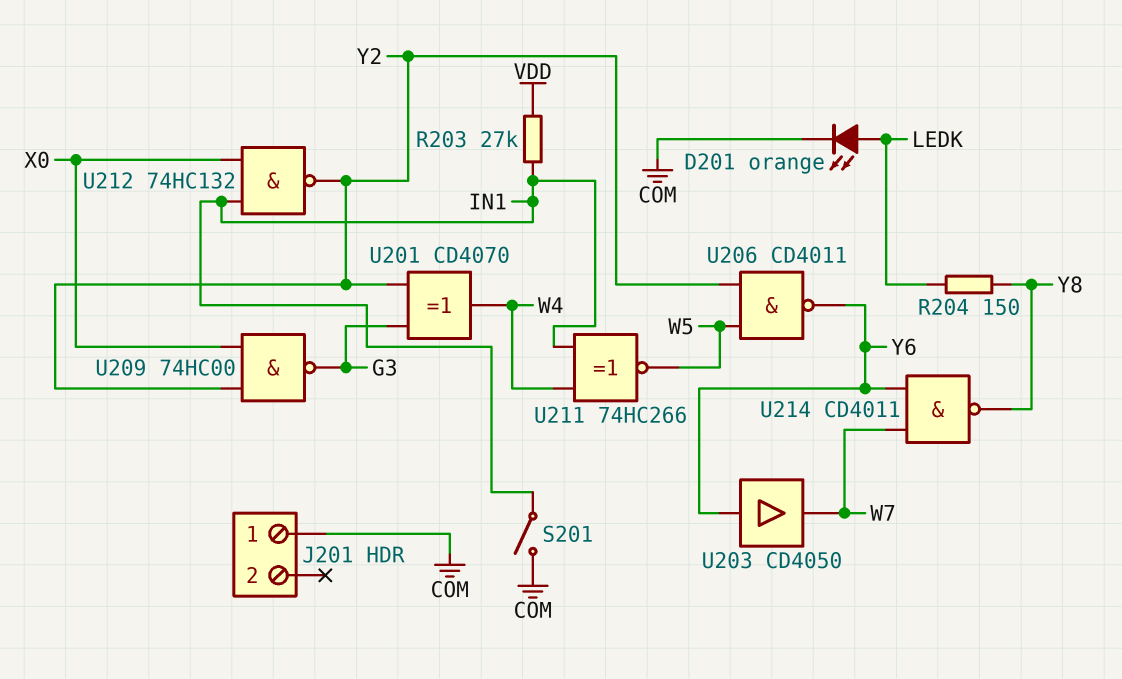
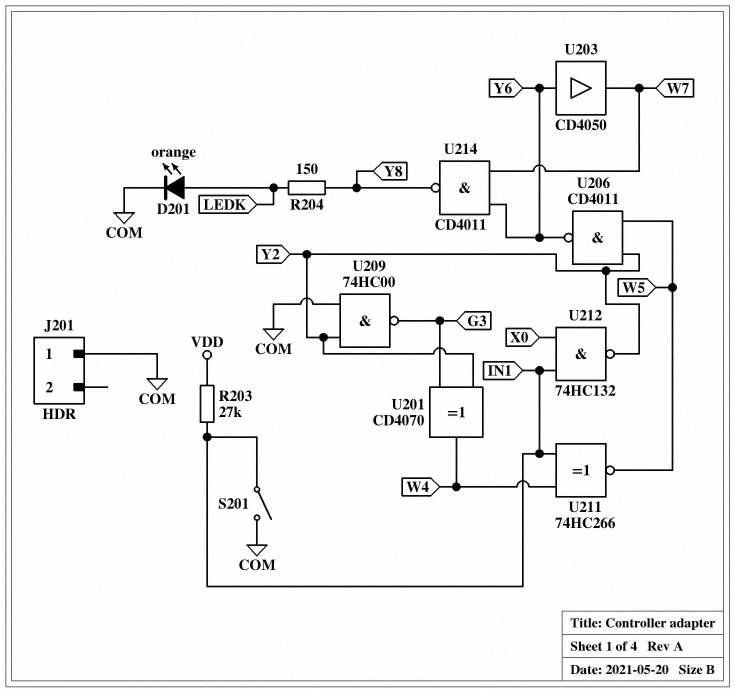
U209: NAND 74HC00 (in X0, in Y2, out G3) -> NAND 74HC00 (in COM, in Y2, out G3)

